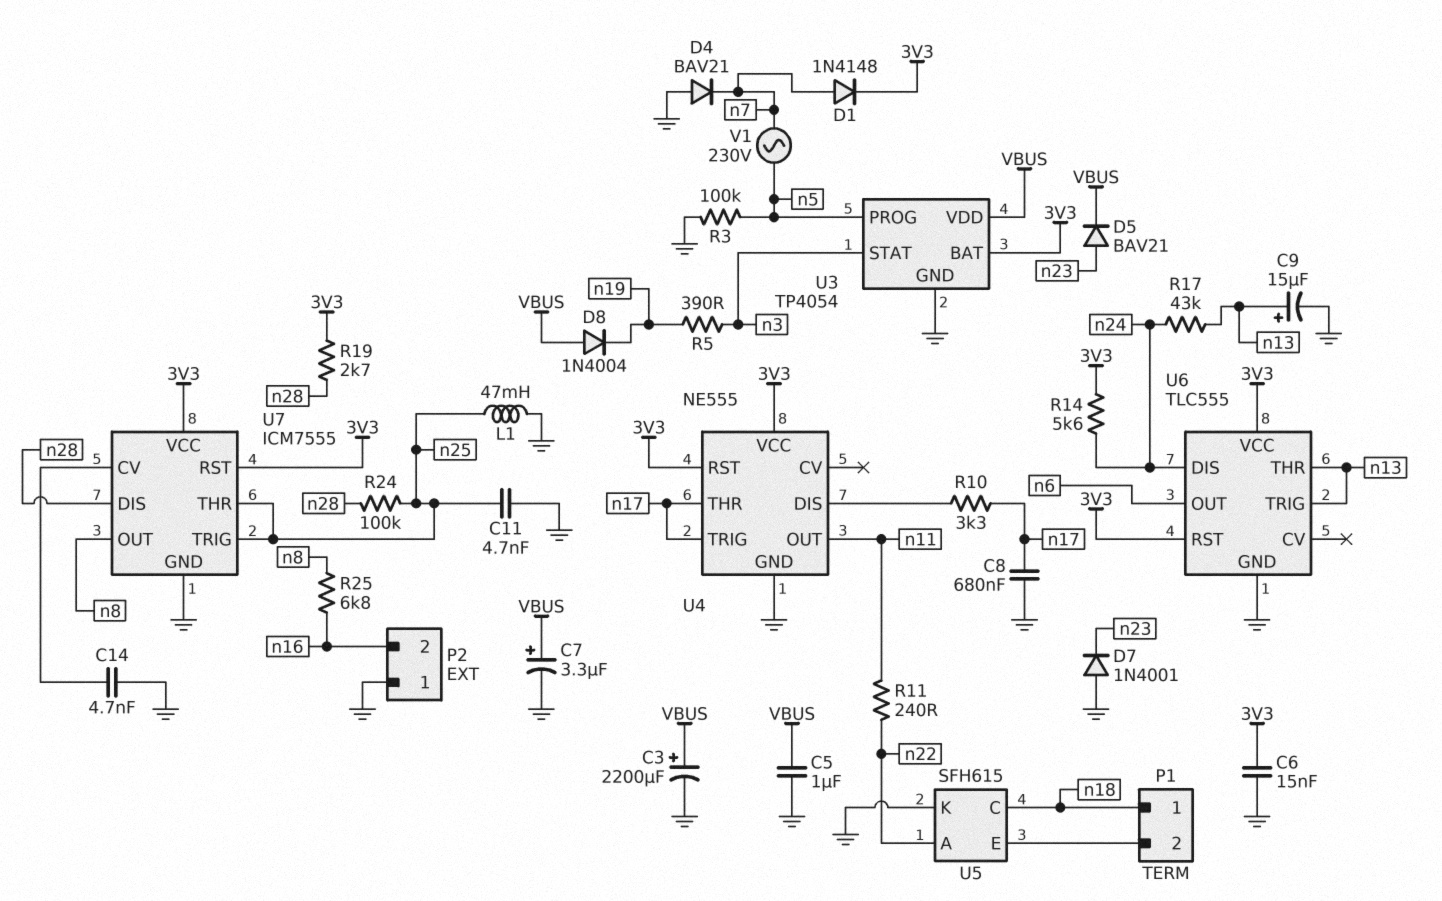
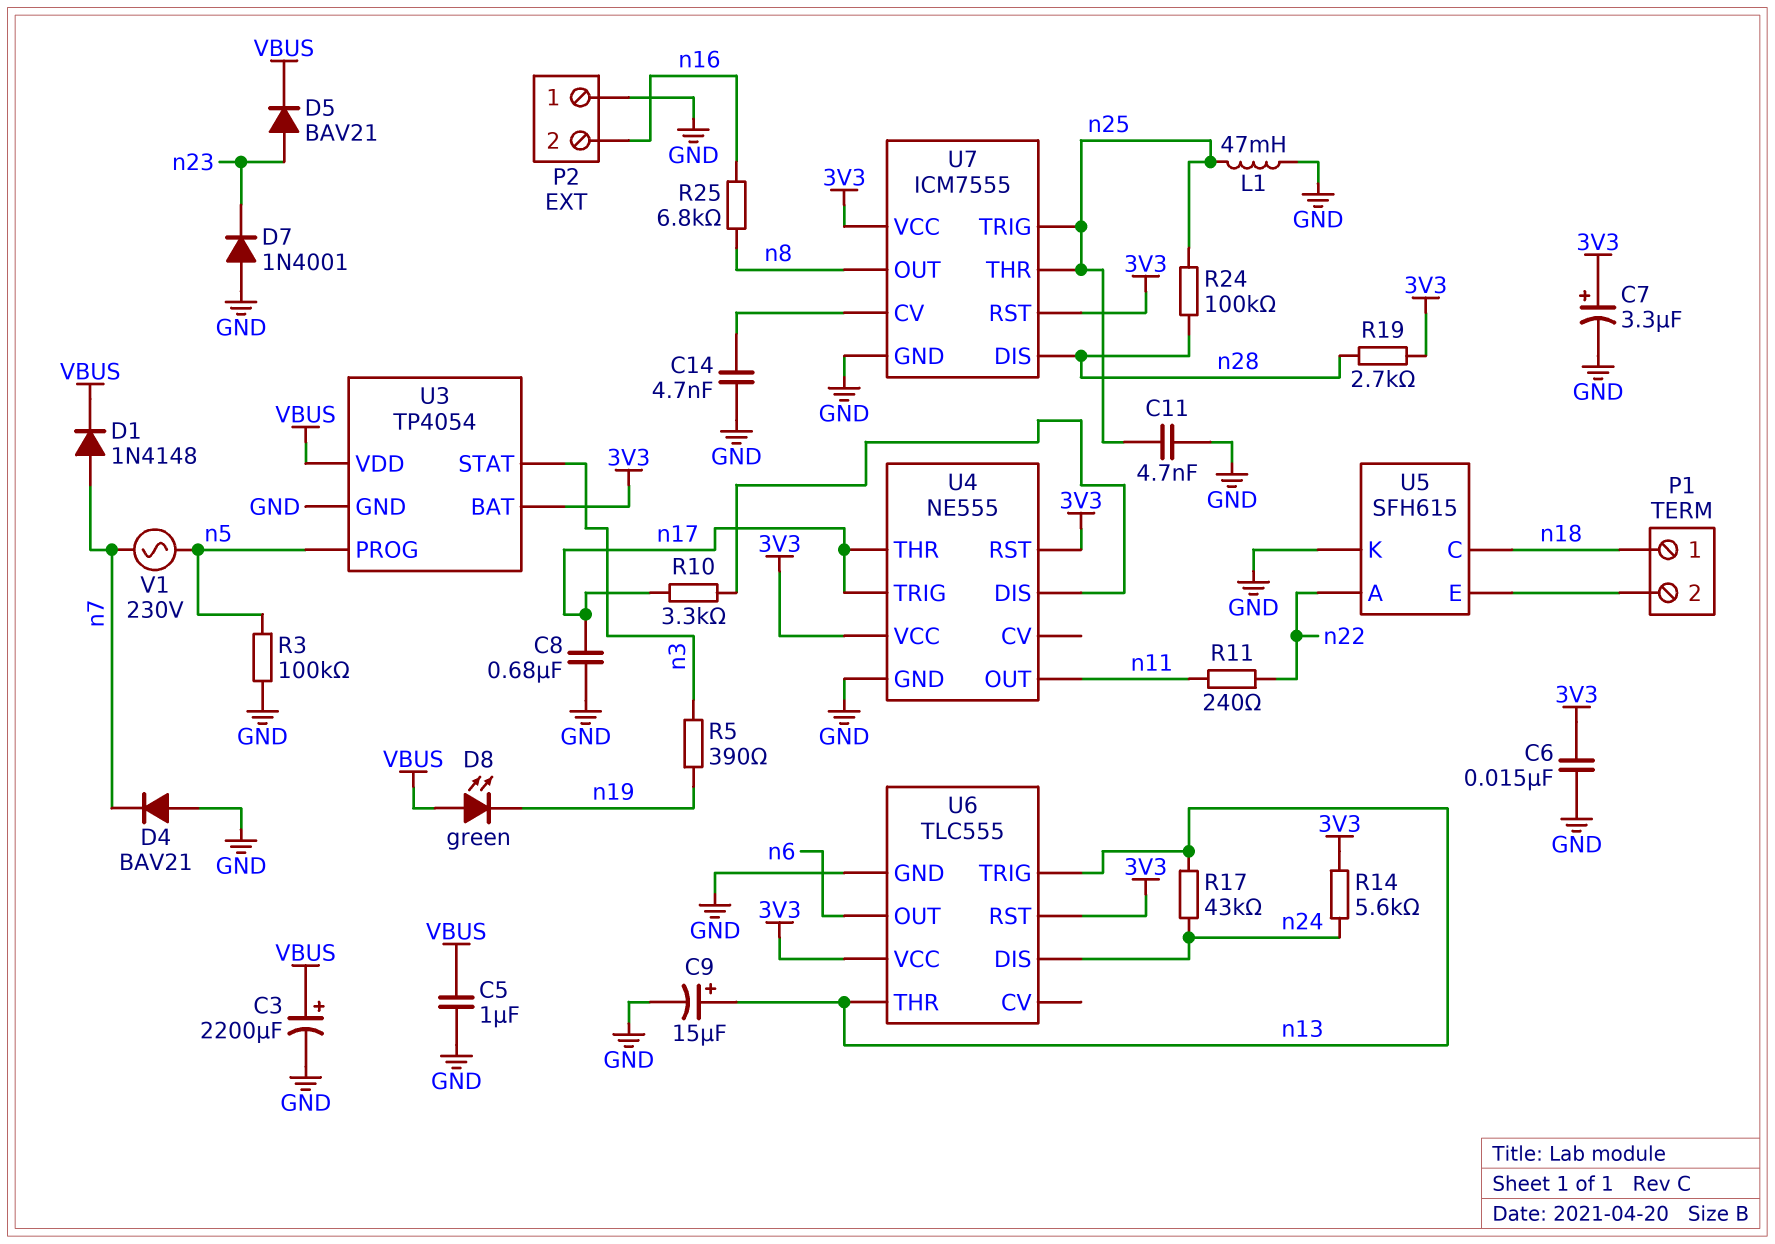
C7: 3.3uF (plus VBUS, minus GND) -> 3.3uF (plus 3V3, minus GND)
D1: diode 1N4148 (A n7, K 3V3) -> diode 1N4148 (A n7, K VBUS)
D8: diode 1N4004 (A VBUS, K n19) -> LED green (A VBUS, K n19)

